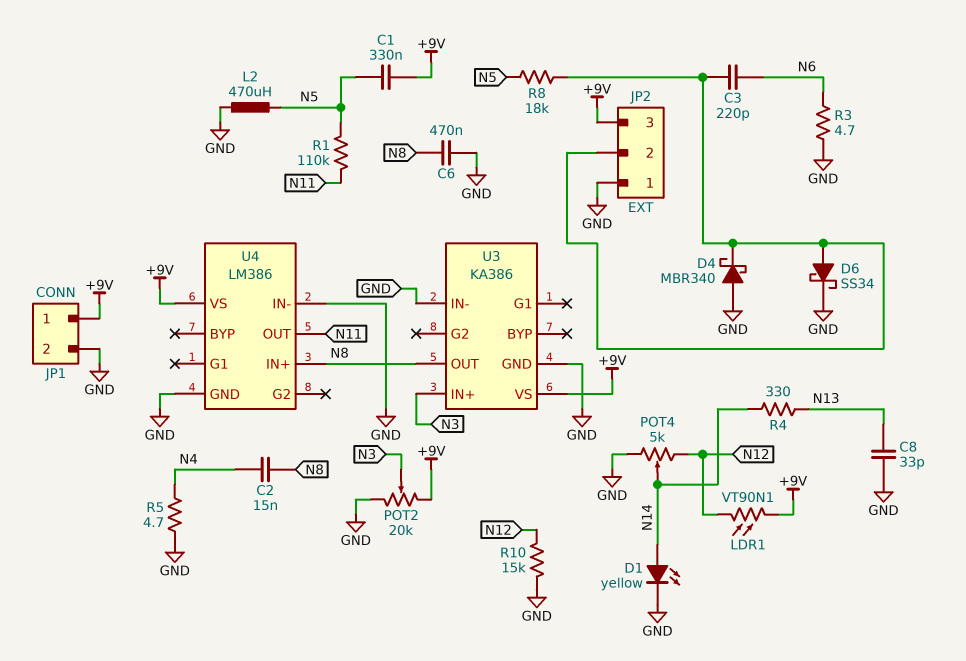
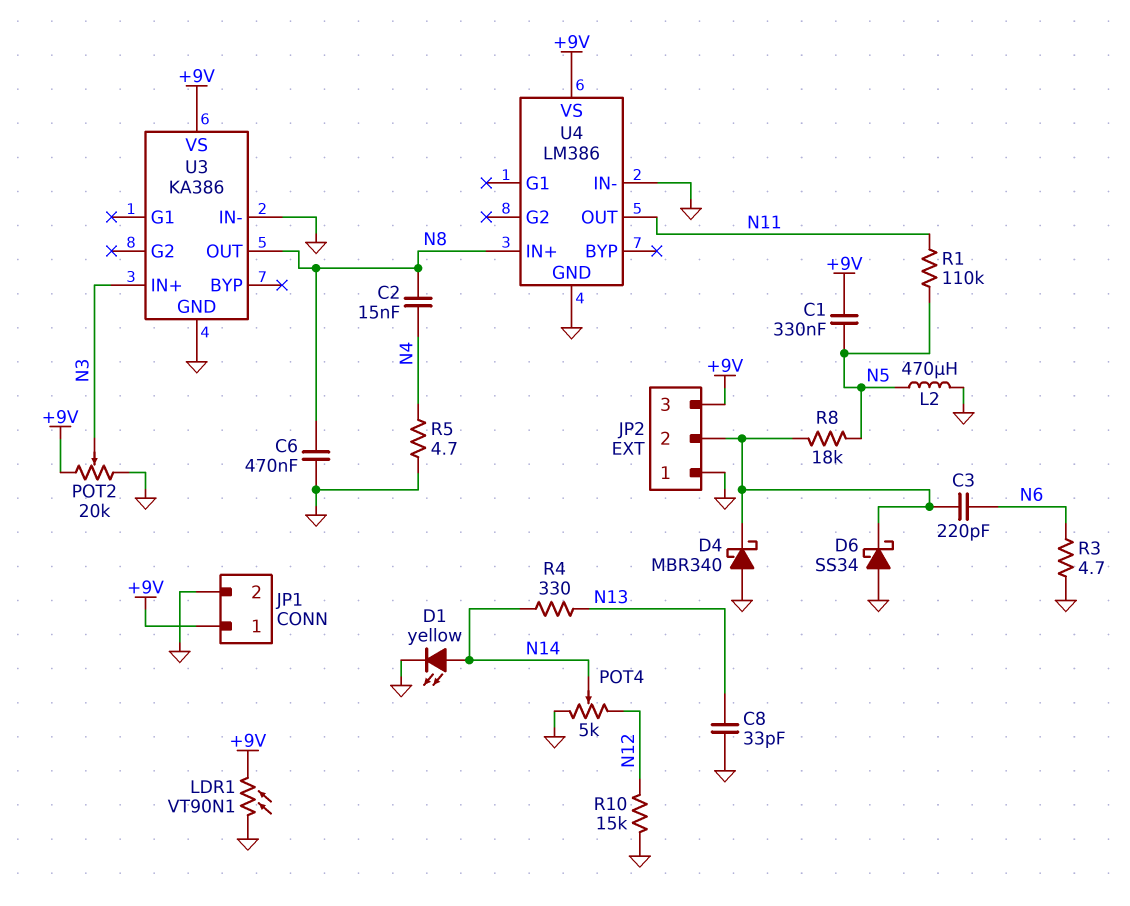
D6: schottky SS34 (A JP2/2, K GND) -> schottky SS34 (A GND, K JP2/2)
LDR1: VT90N1 (+9V, N12) -> VT90N1 (+9V, GND)

